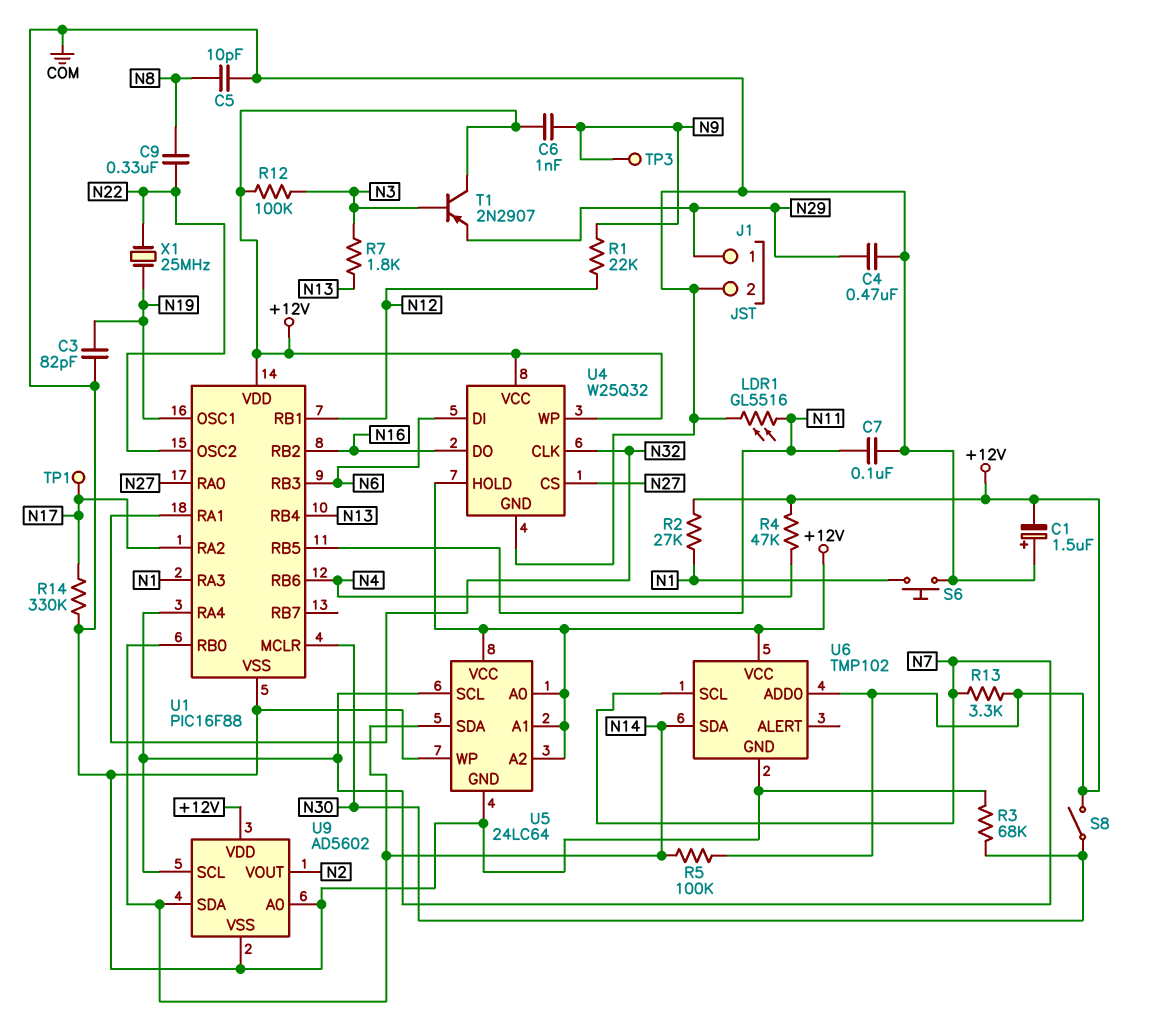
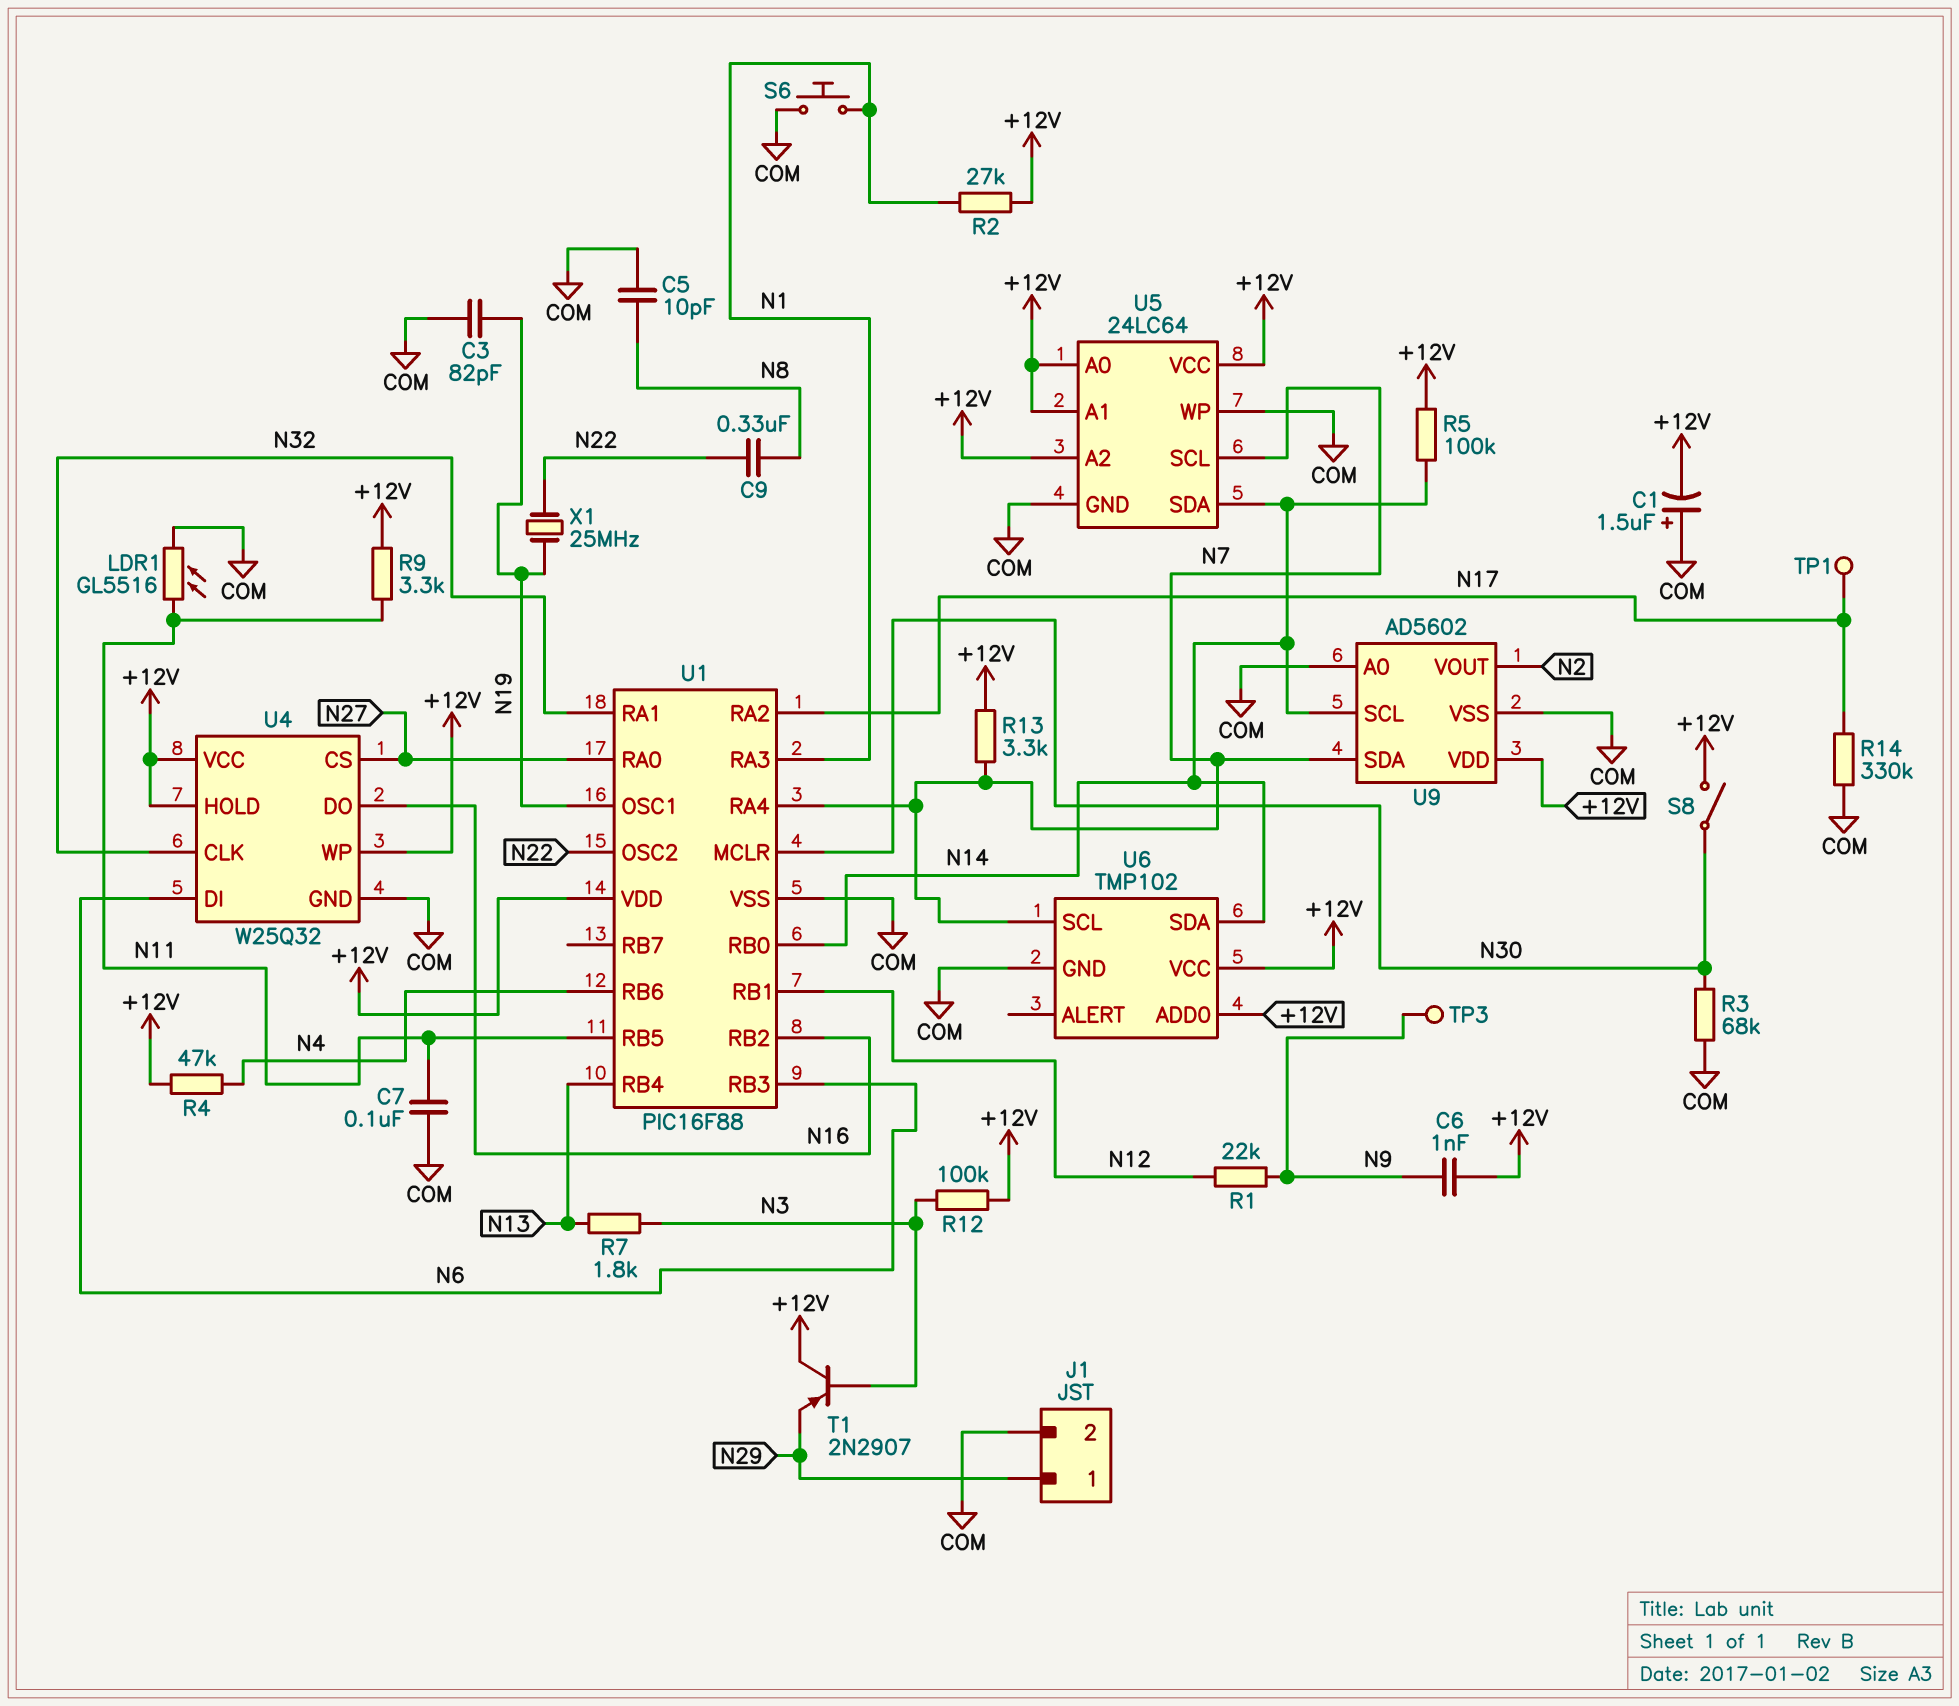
C4: 470nF (COM, N29) -> none
R9: none -> 3.3k (+12V, N11)
U9 pin SCL: N7 -> N14
U9 pin SDA: N14 -> N7

